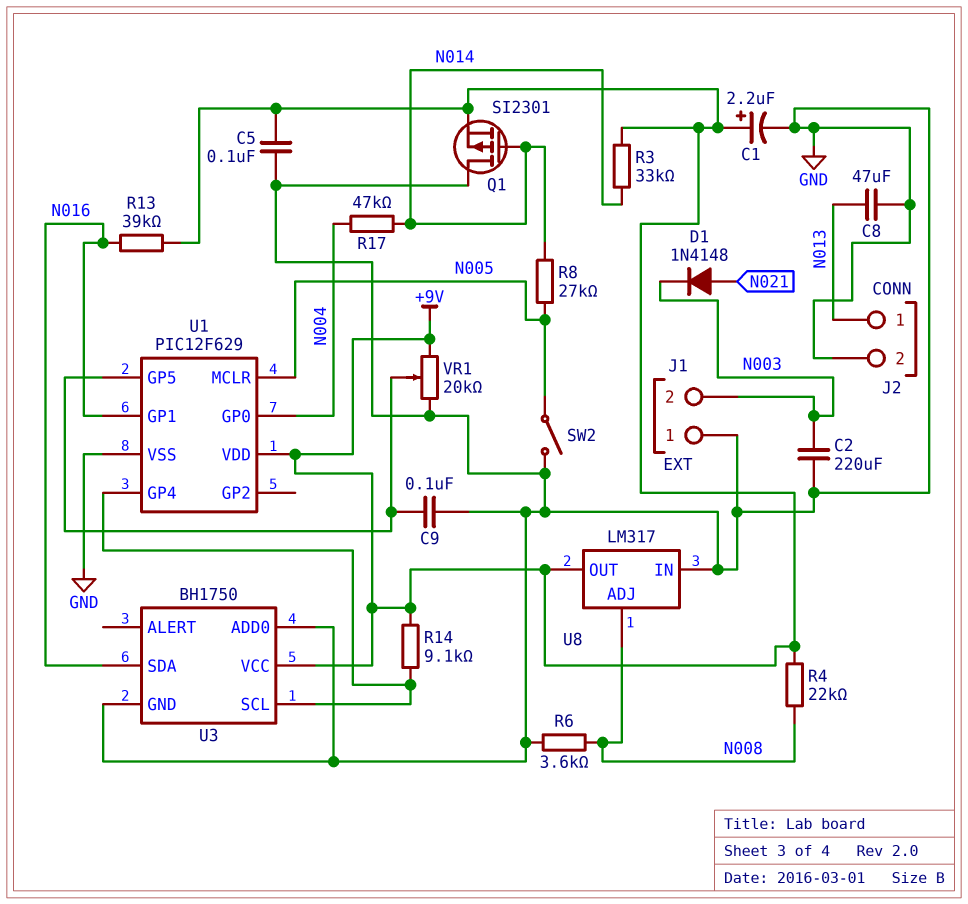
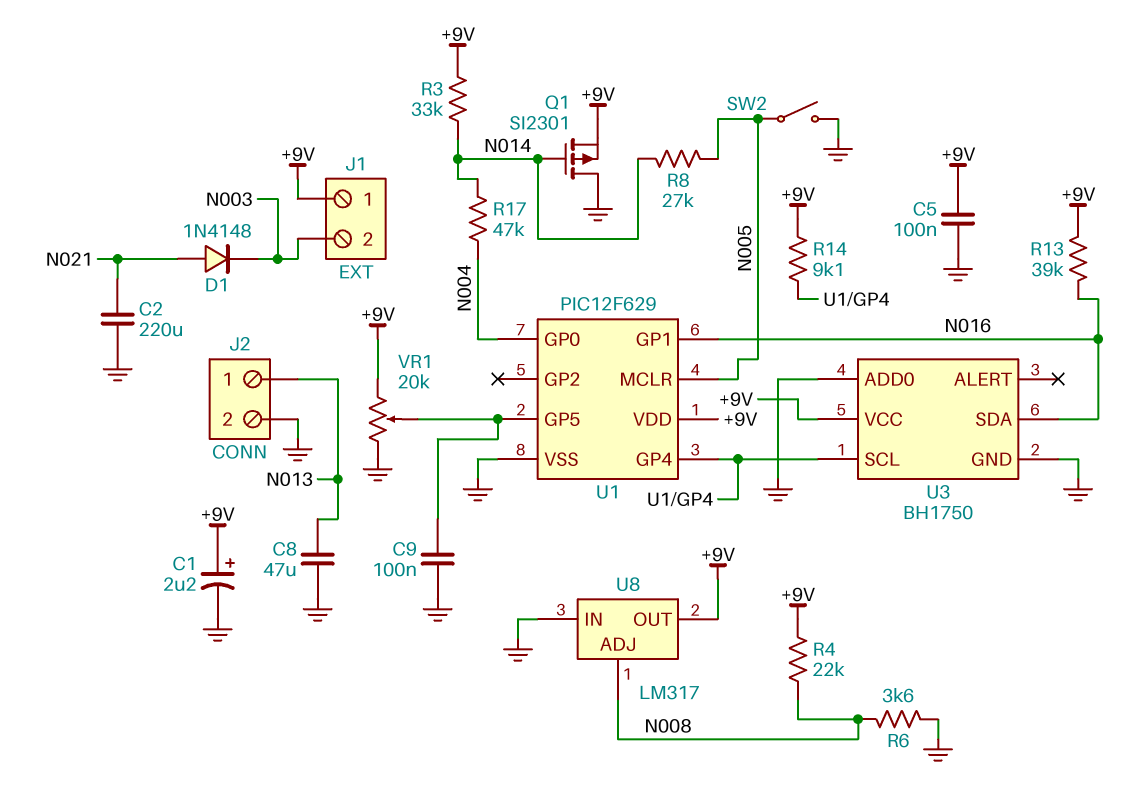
C2: 220uF (GND, N003) -> 220uF (GND, N021)
J1 pin 1: GND -> +9V

